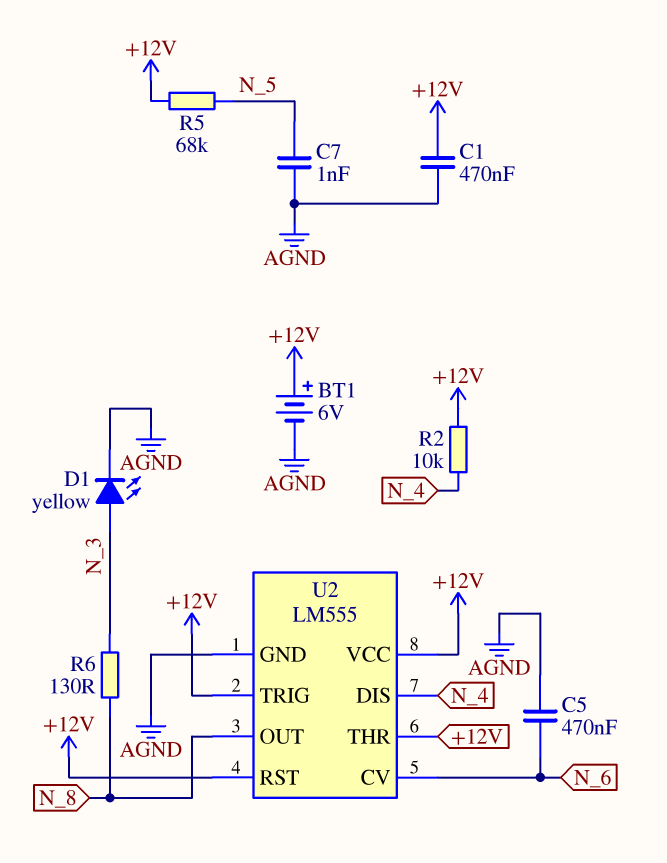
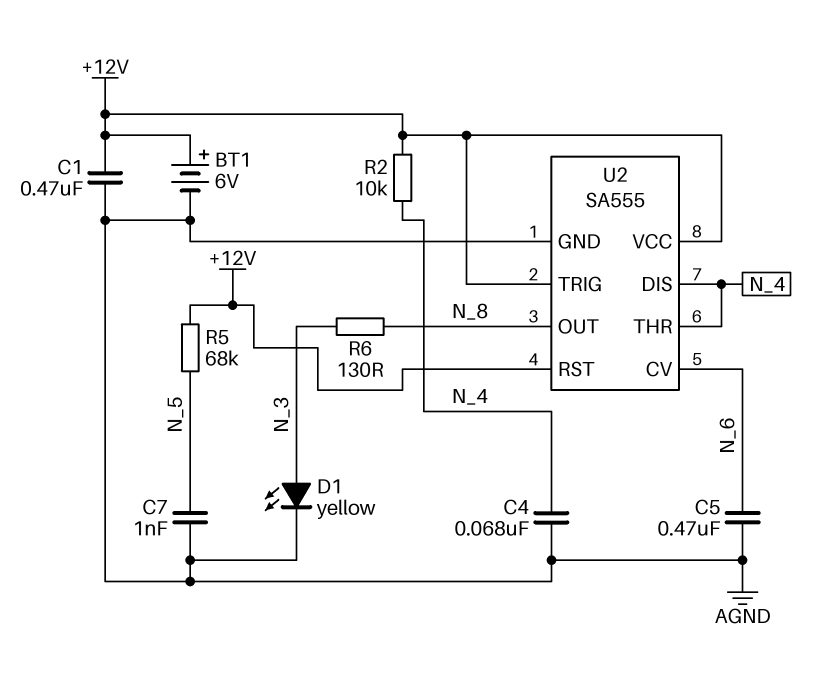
C4: none -> 68nF (AGND, N_4)
U2: LM555 -> SA555
U2 pin THR: +12V -> N_4

